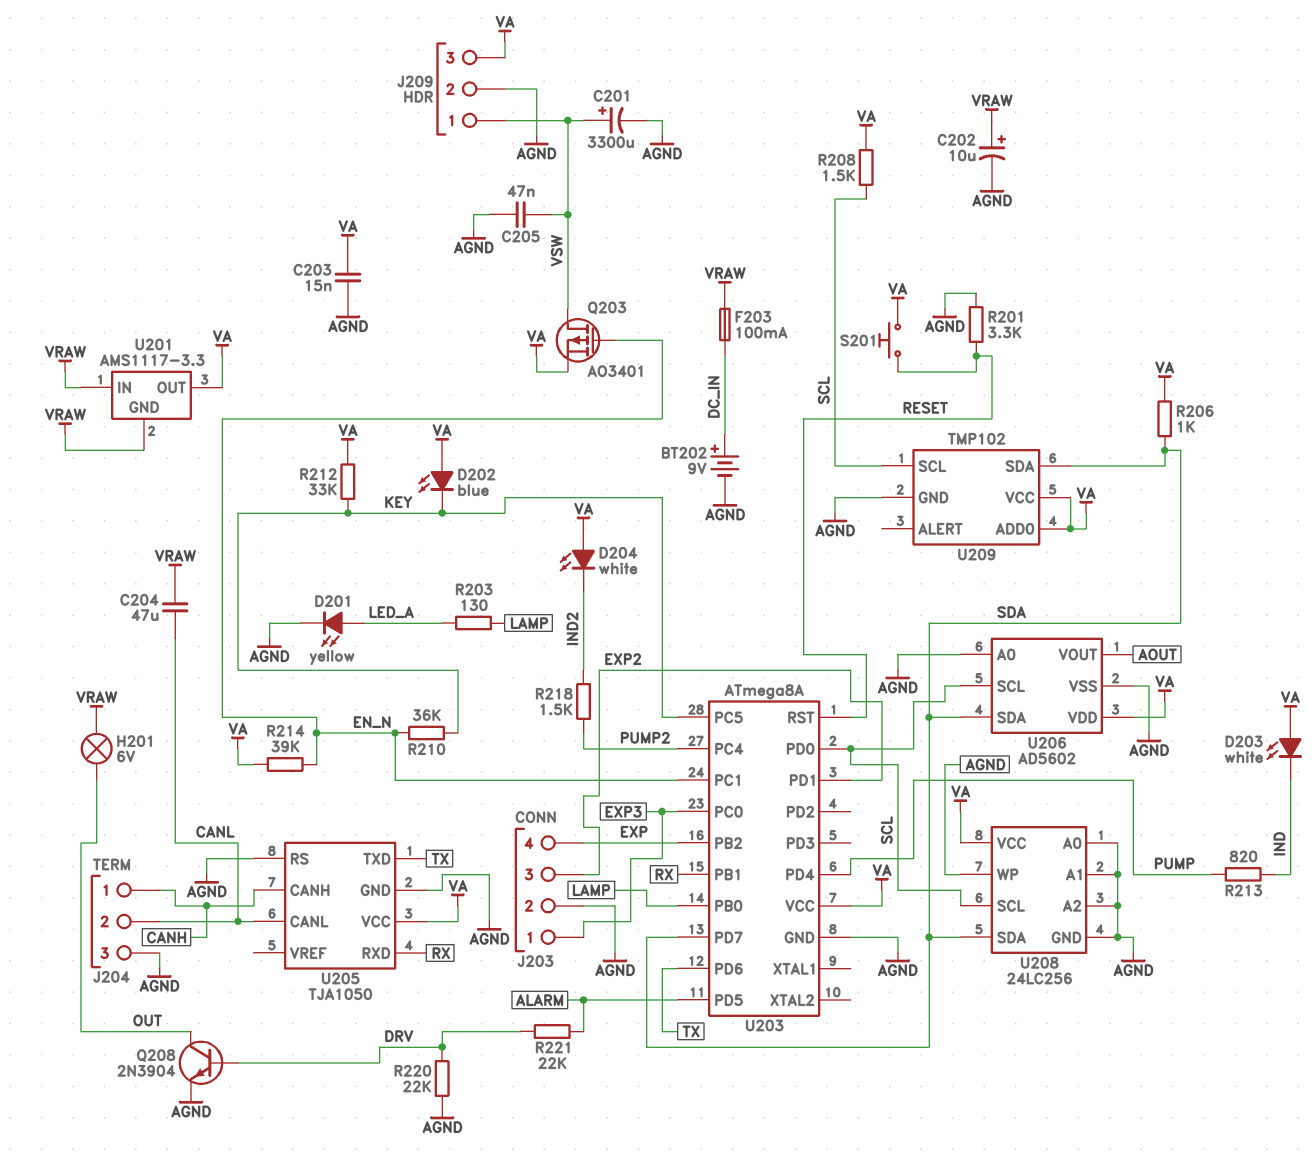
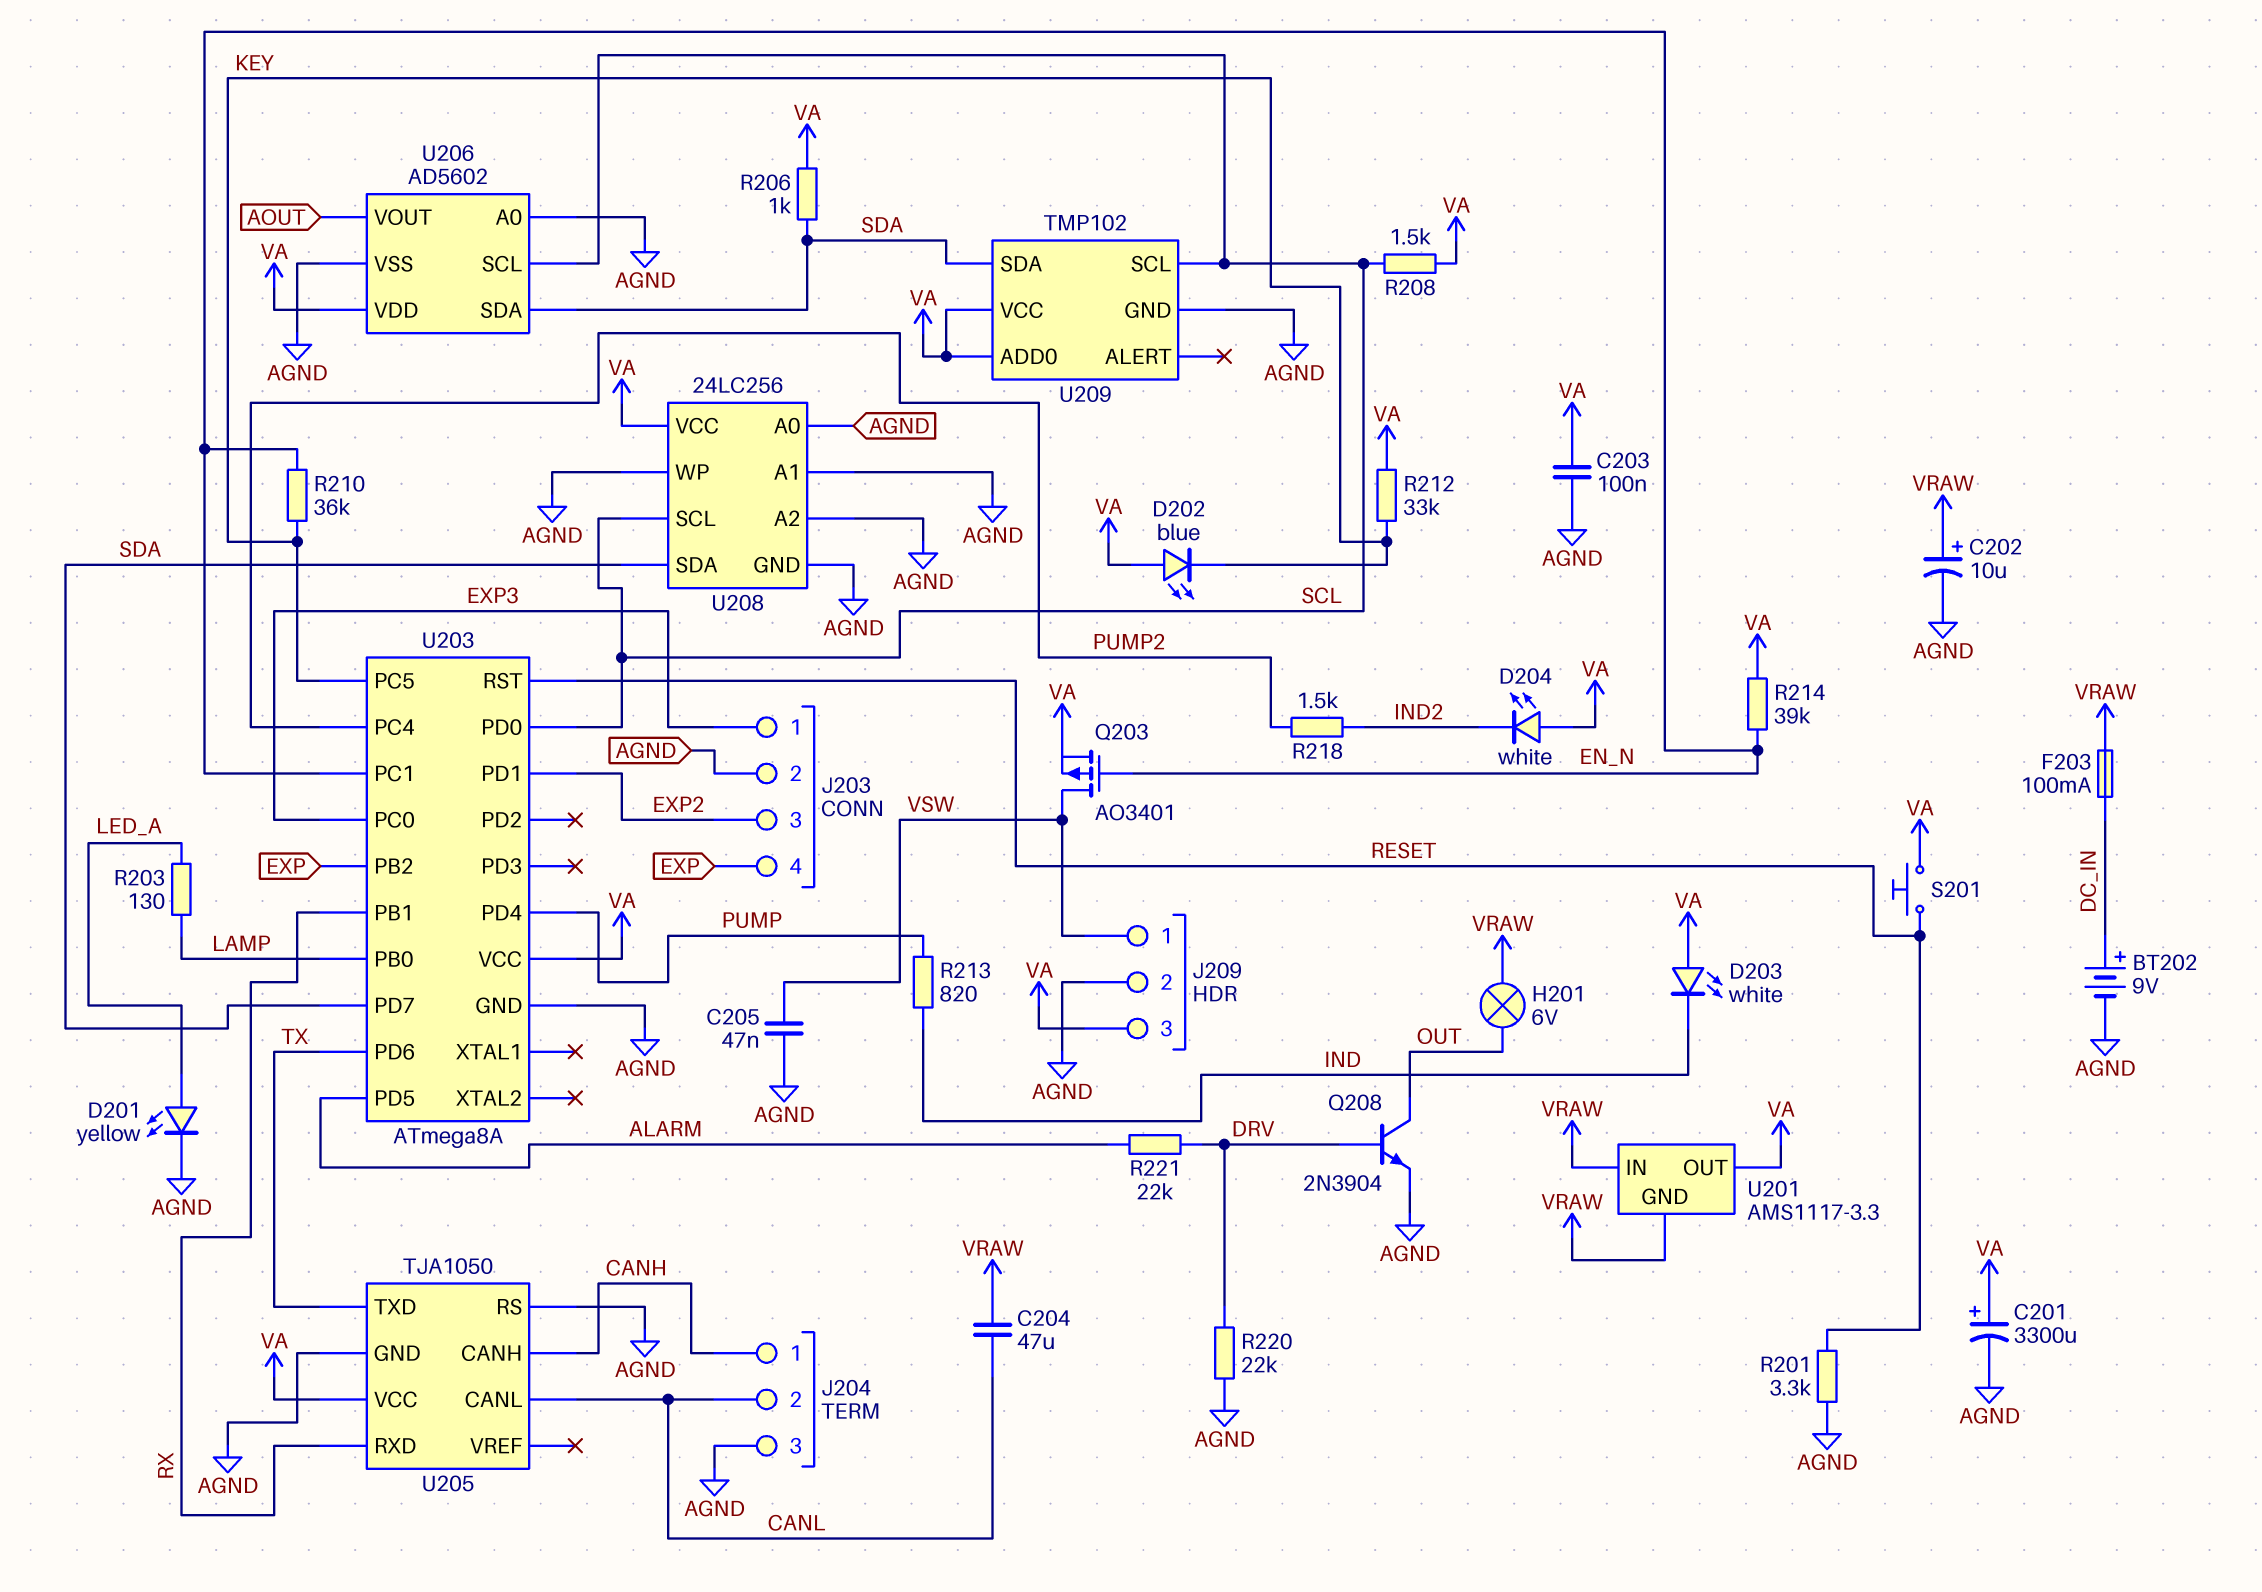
C201: 3300uF (plus VSW, minus AGND) -> 3300uF (plus VA, minus AGND)
C203: 15nF (AGND, VA) -> 100nF (AGND, VA)

